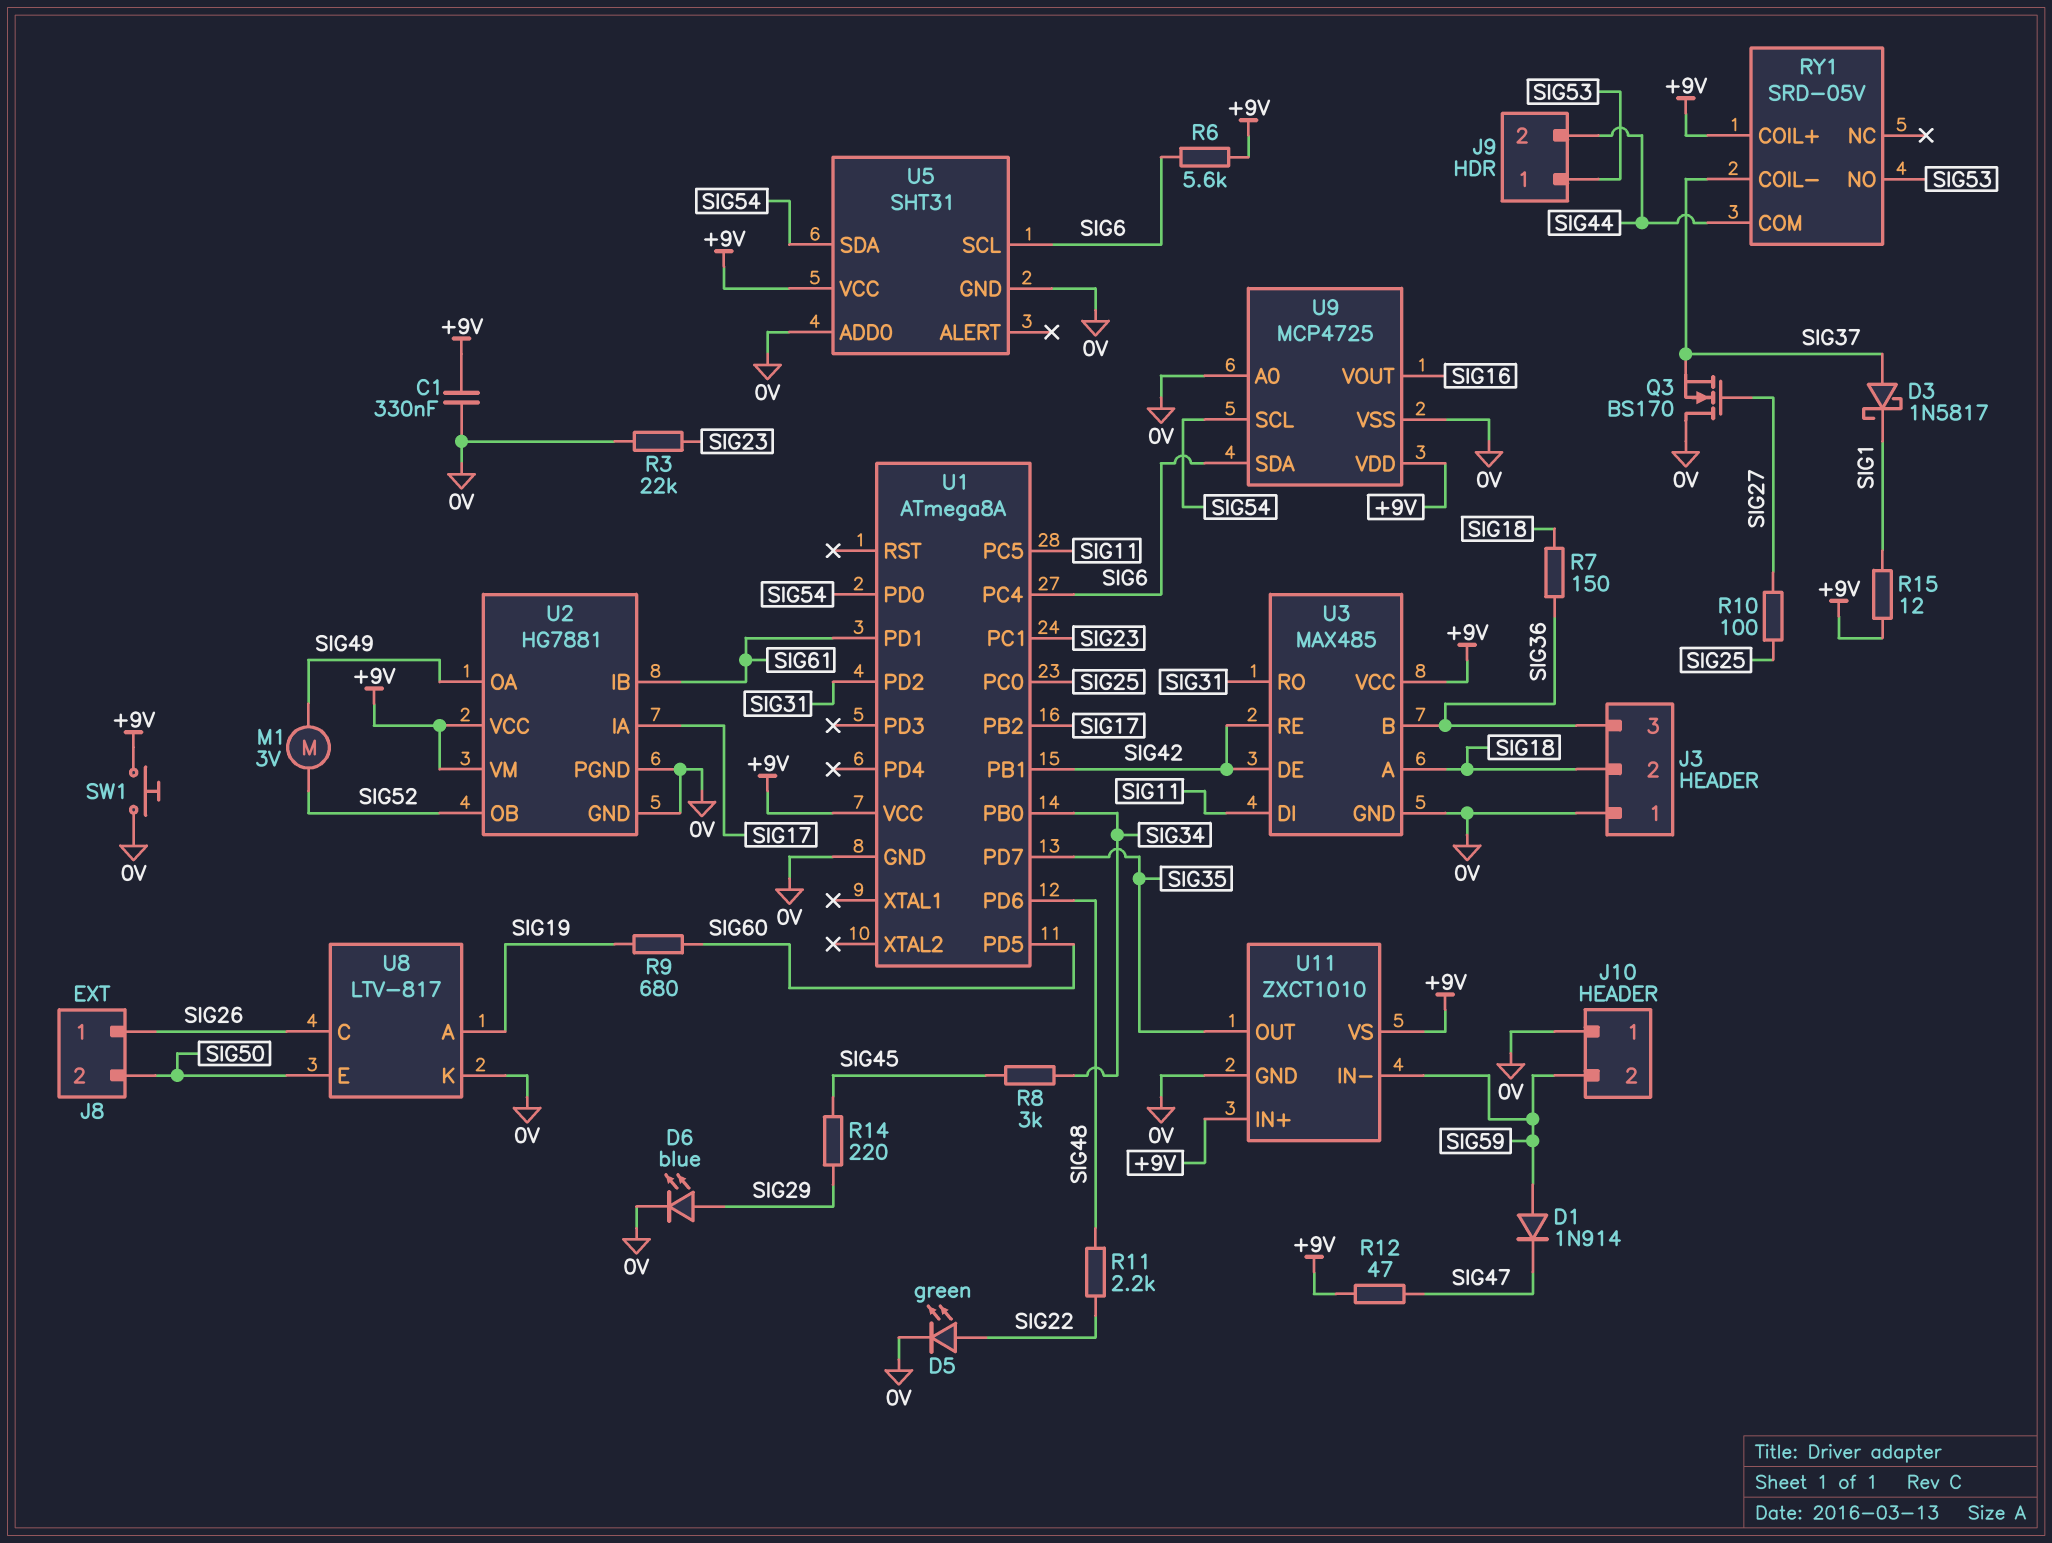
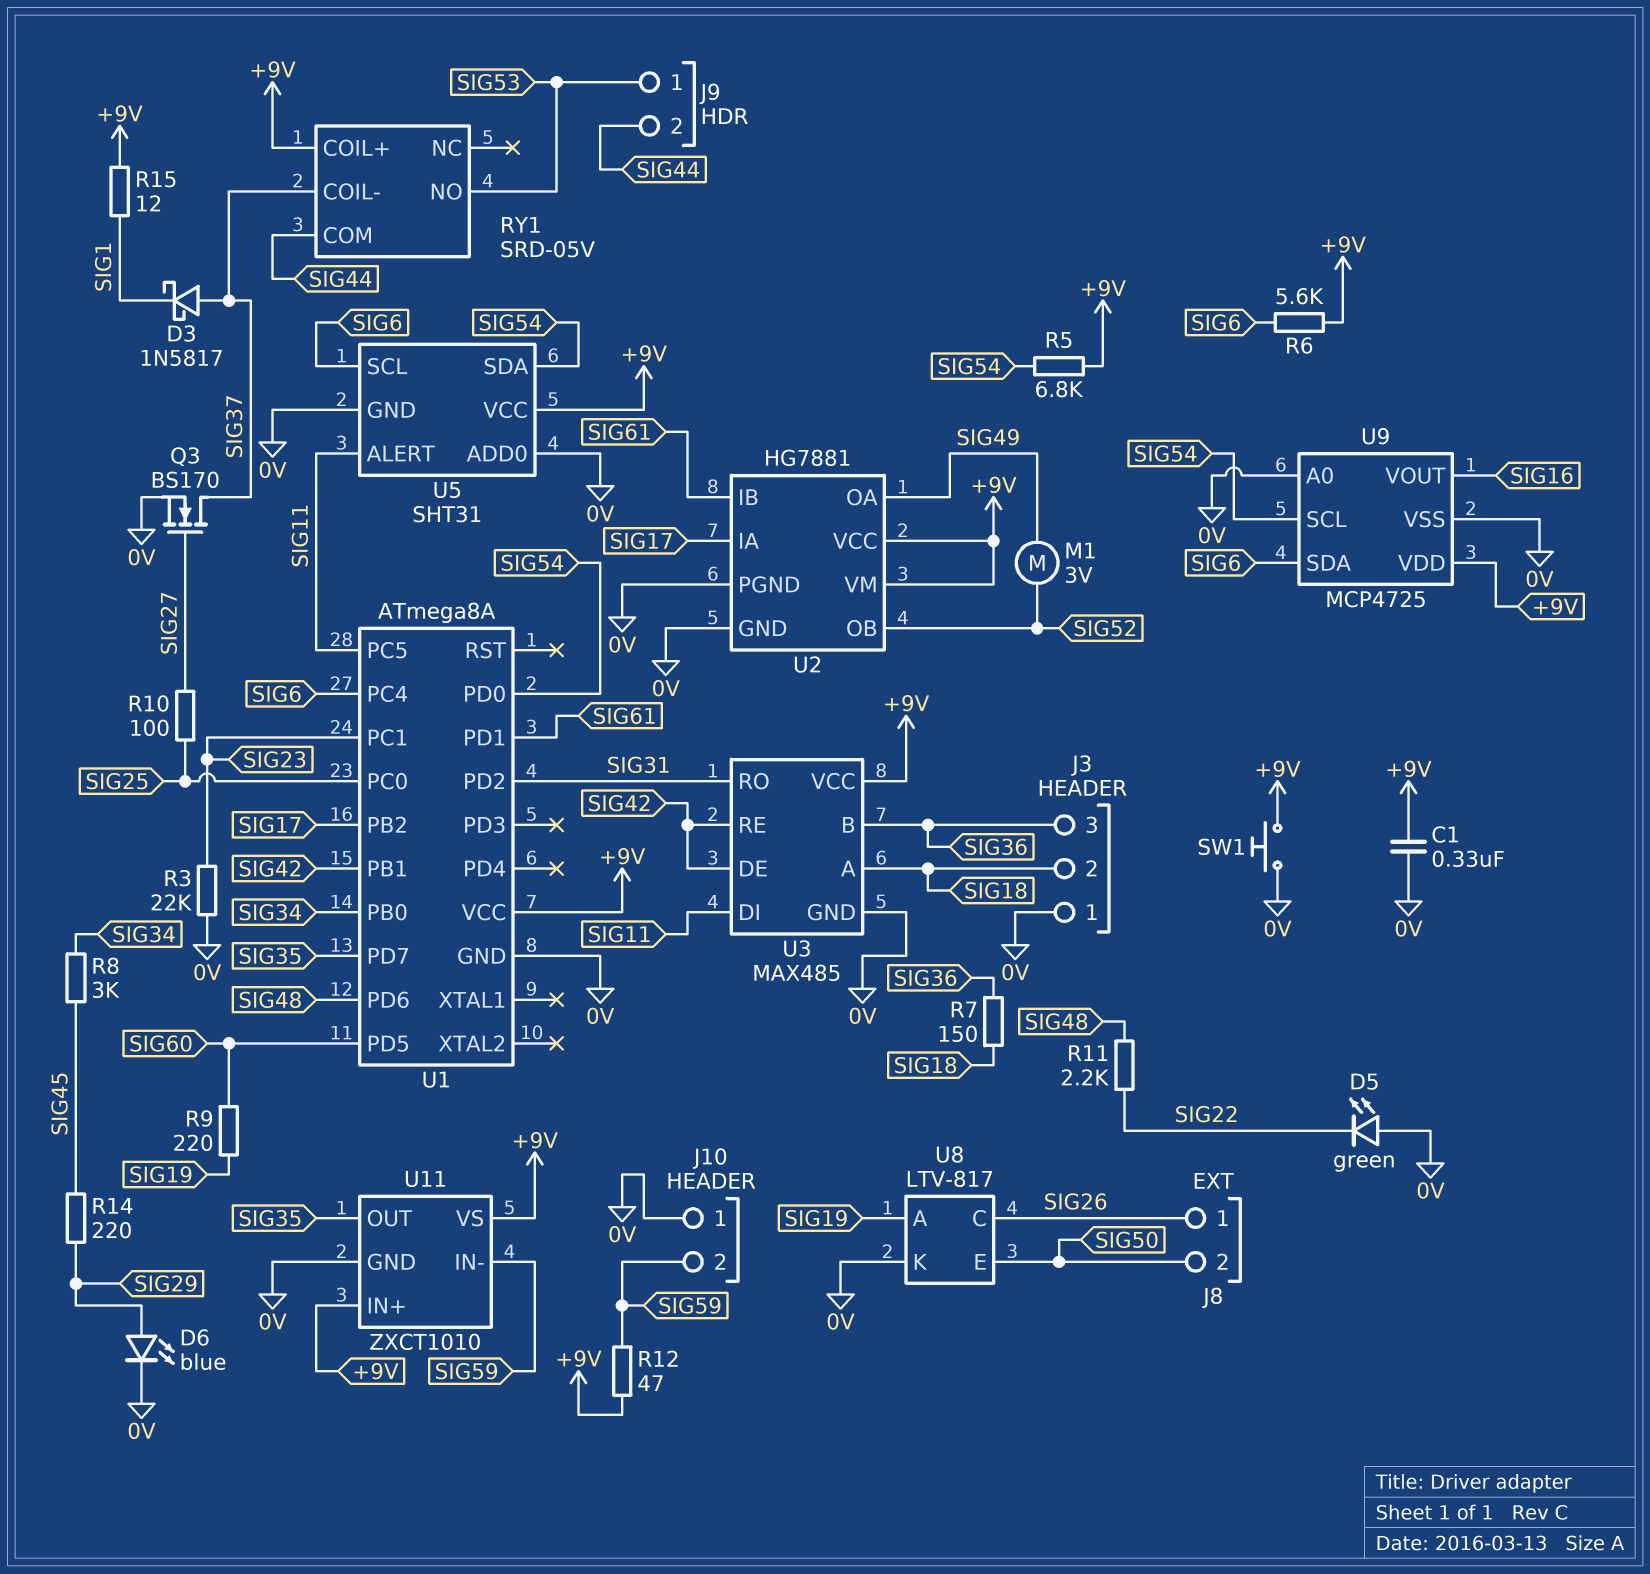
D1: diode 1N914 (A SIG59, K SIG47) -> none
D5: LED green (A SIG22, K 0V) -> LED green (A 0V, K SIG22)
Q3: NMOS BS170 (G SIG27, D 0V, S SIG37) -> NMOS BS170 (G SIG27, D SIG37, S 0V)
R5: none -> 6.8k (+9V, SIG54)
R9: 680 (SIG19, SIG60) -> 220 (SIG19, SIG60)
R12: 47 (+9V, SIG47) -> 47 (+9V, SIG59)
U5 pin ALERT: none -> SIG11

